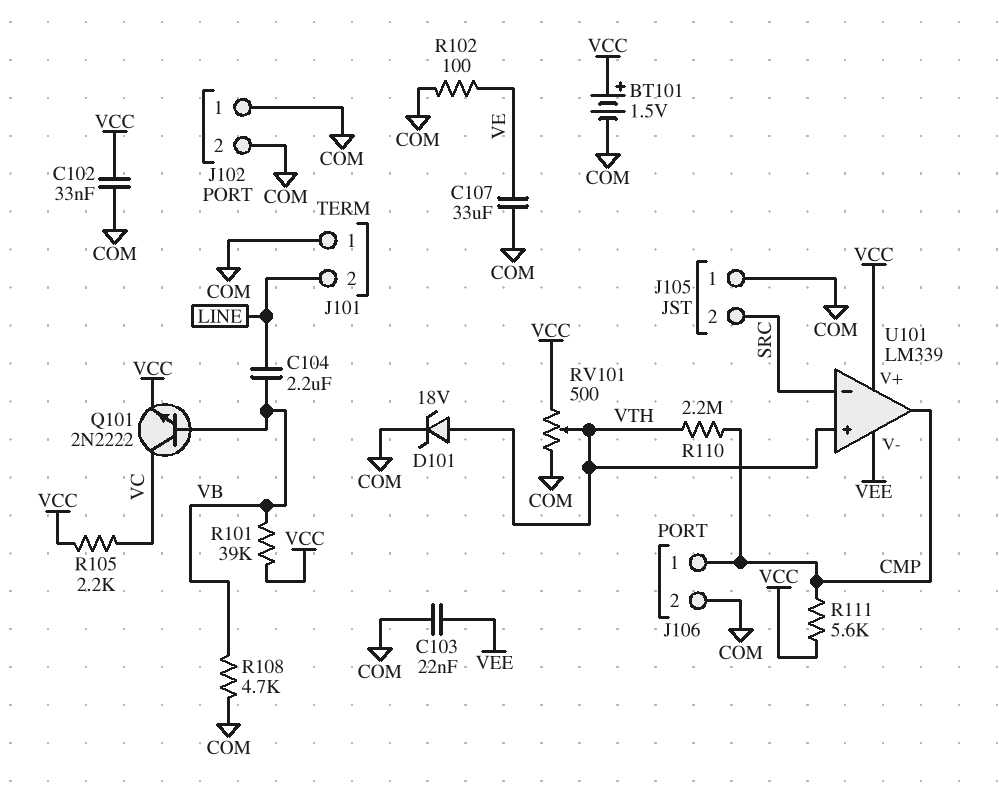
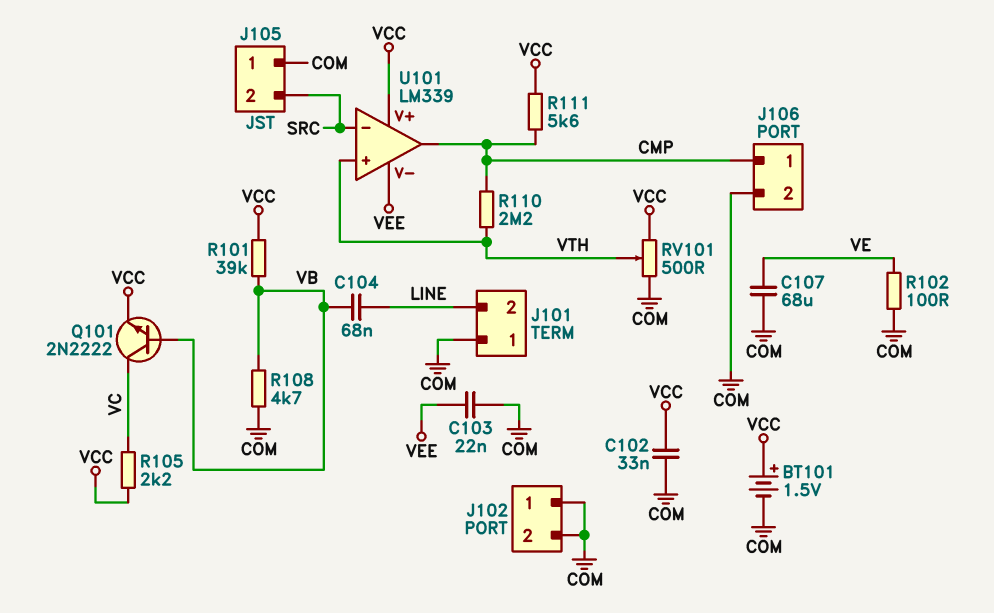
C104: 2.2uF (LINE, VB) -> 68nF (LINE, VB)
C107: 33uF (COM, VE) -> 68uF (COM, VE)
D101: zener 18V (A VTH, K COM) -> none

